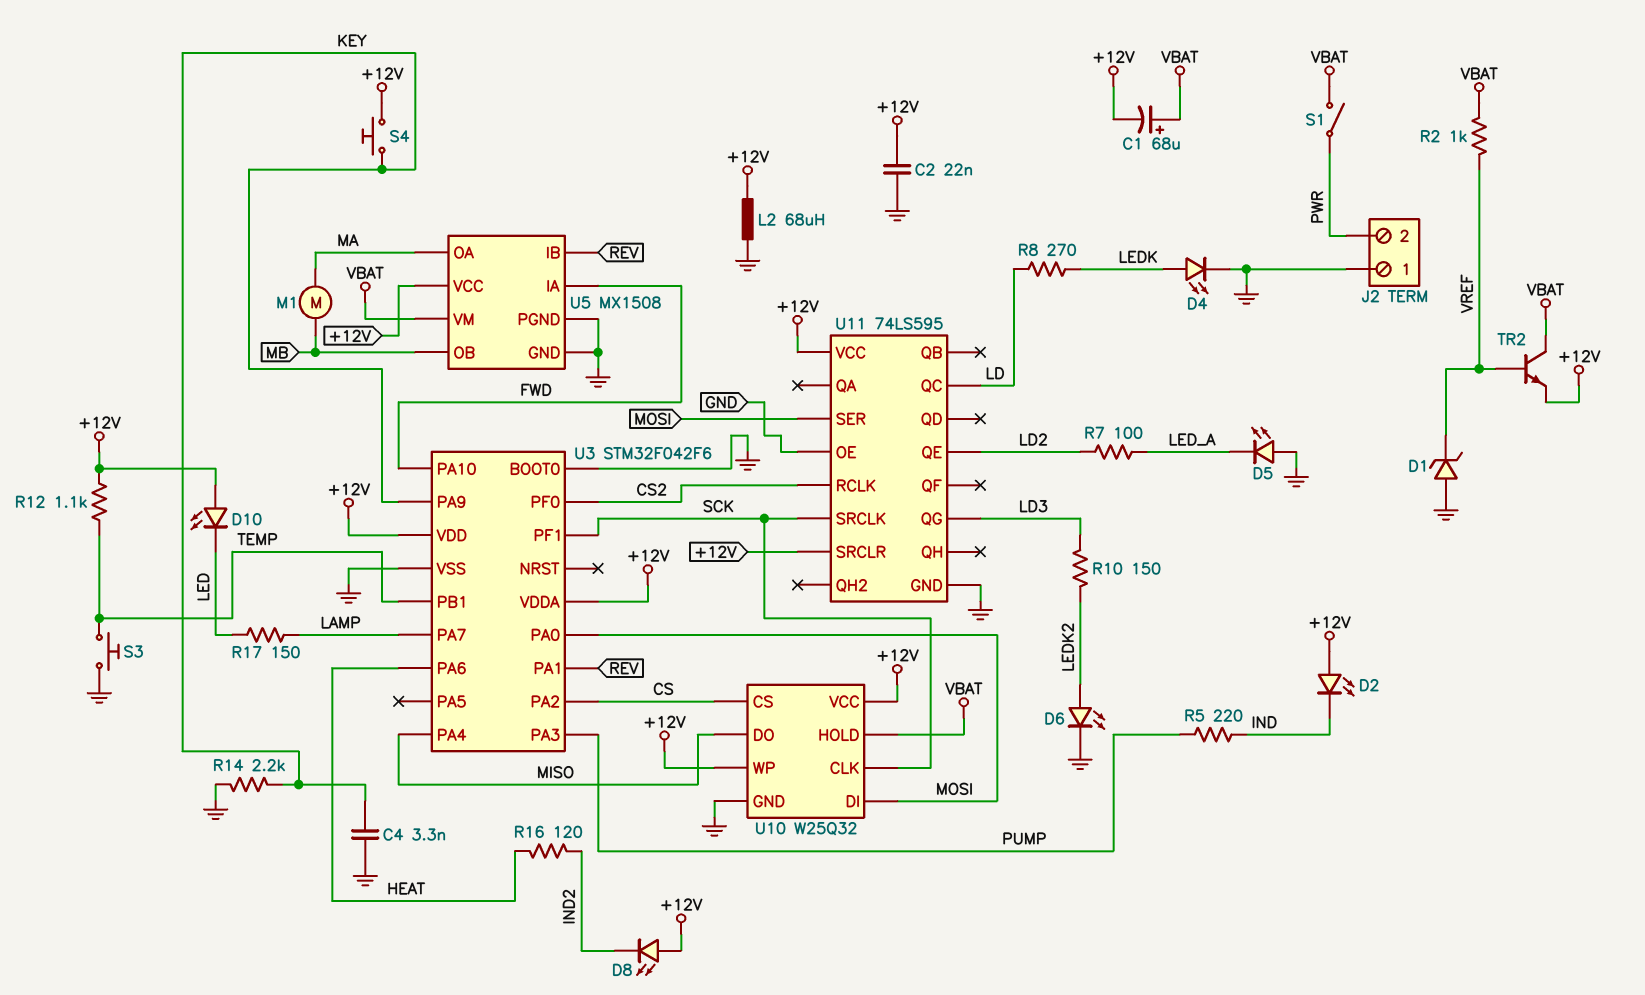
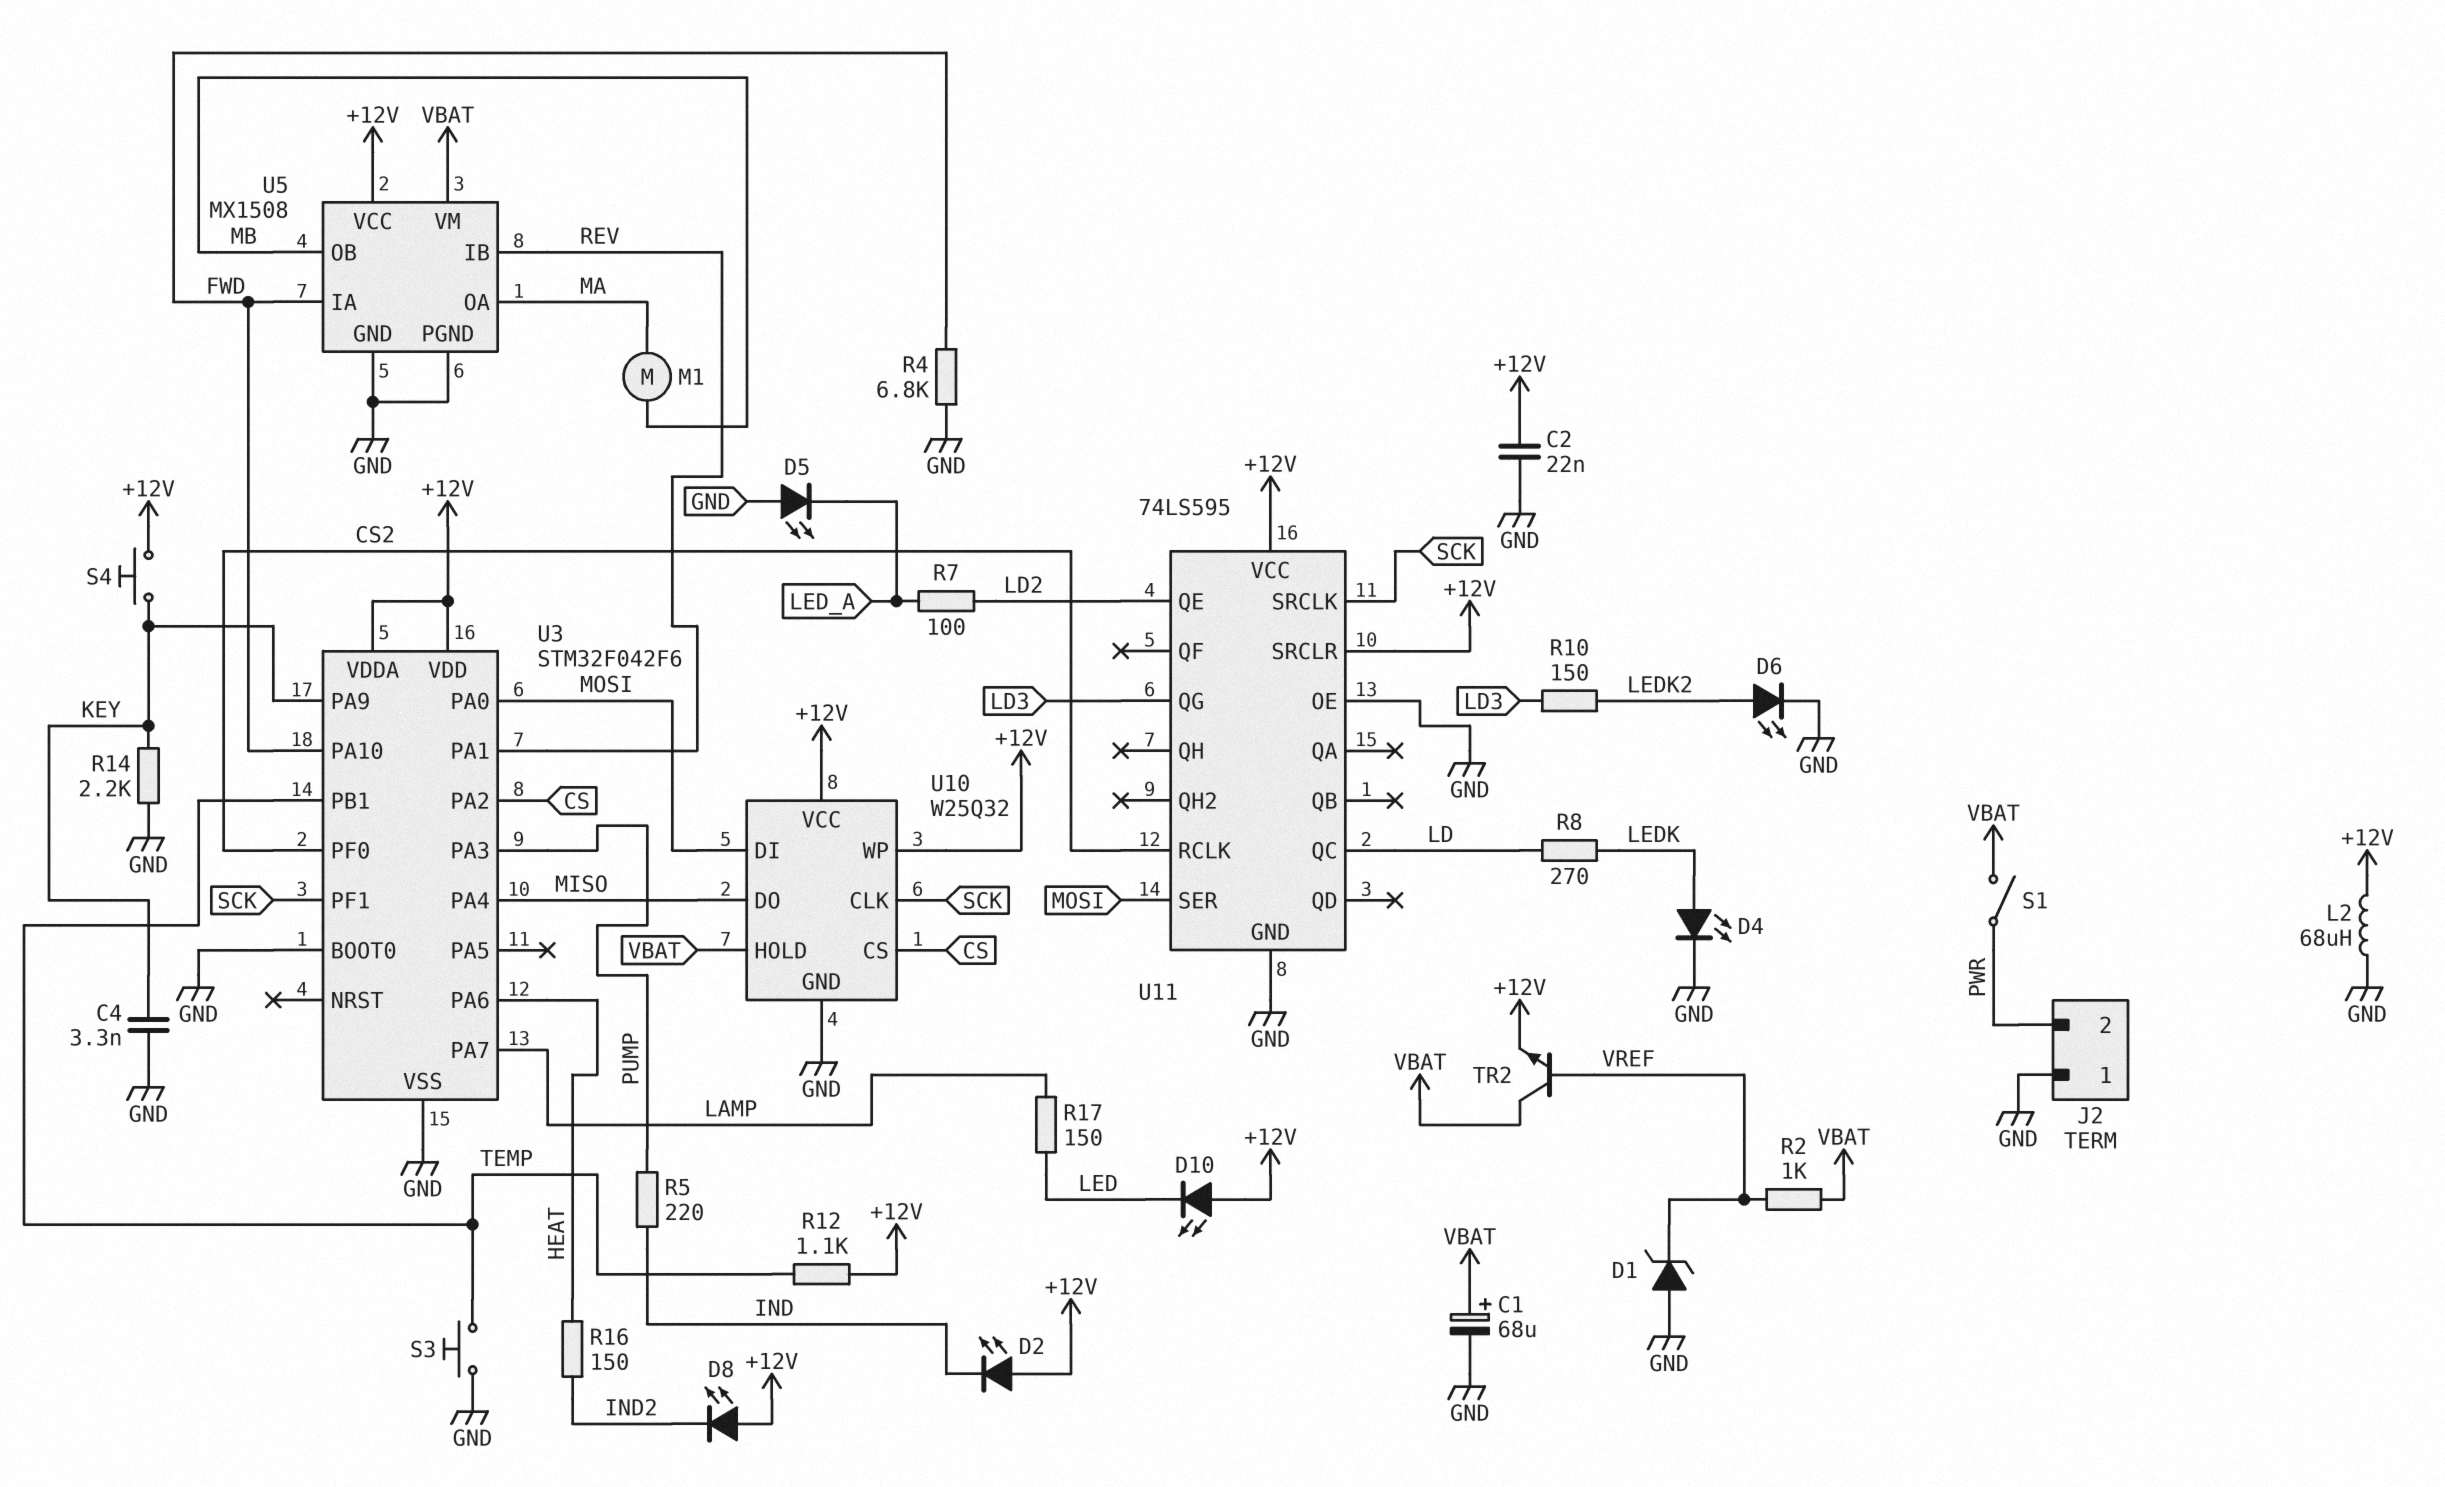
C1: 68uF (plus VBAT, minus +12V) -> 68uF (plus VBAT, minus GND)
R4: none -> 6.8k (FWD, GND)
R16: 120 (HEAT, IND2) -> 150 (HEAT, IND2)

